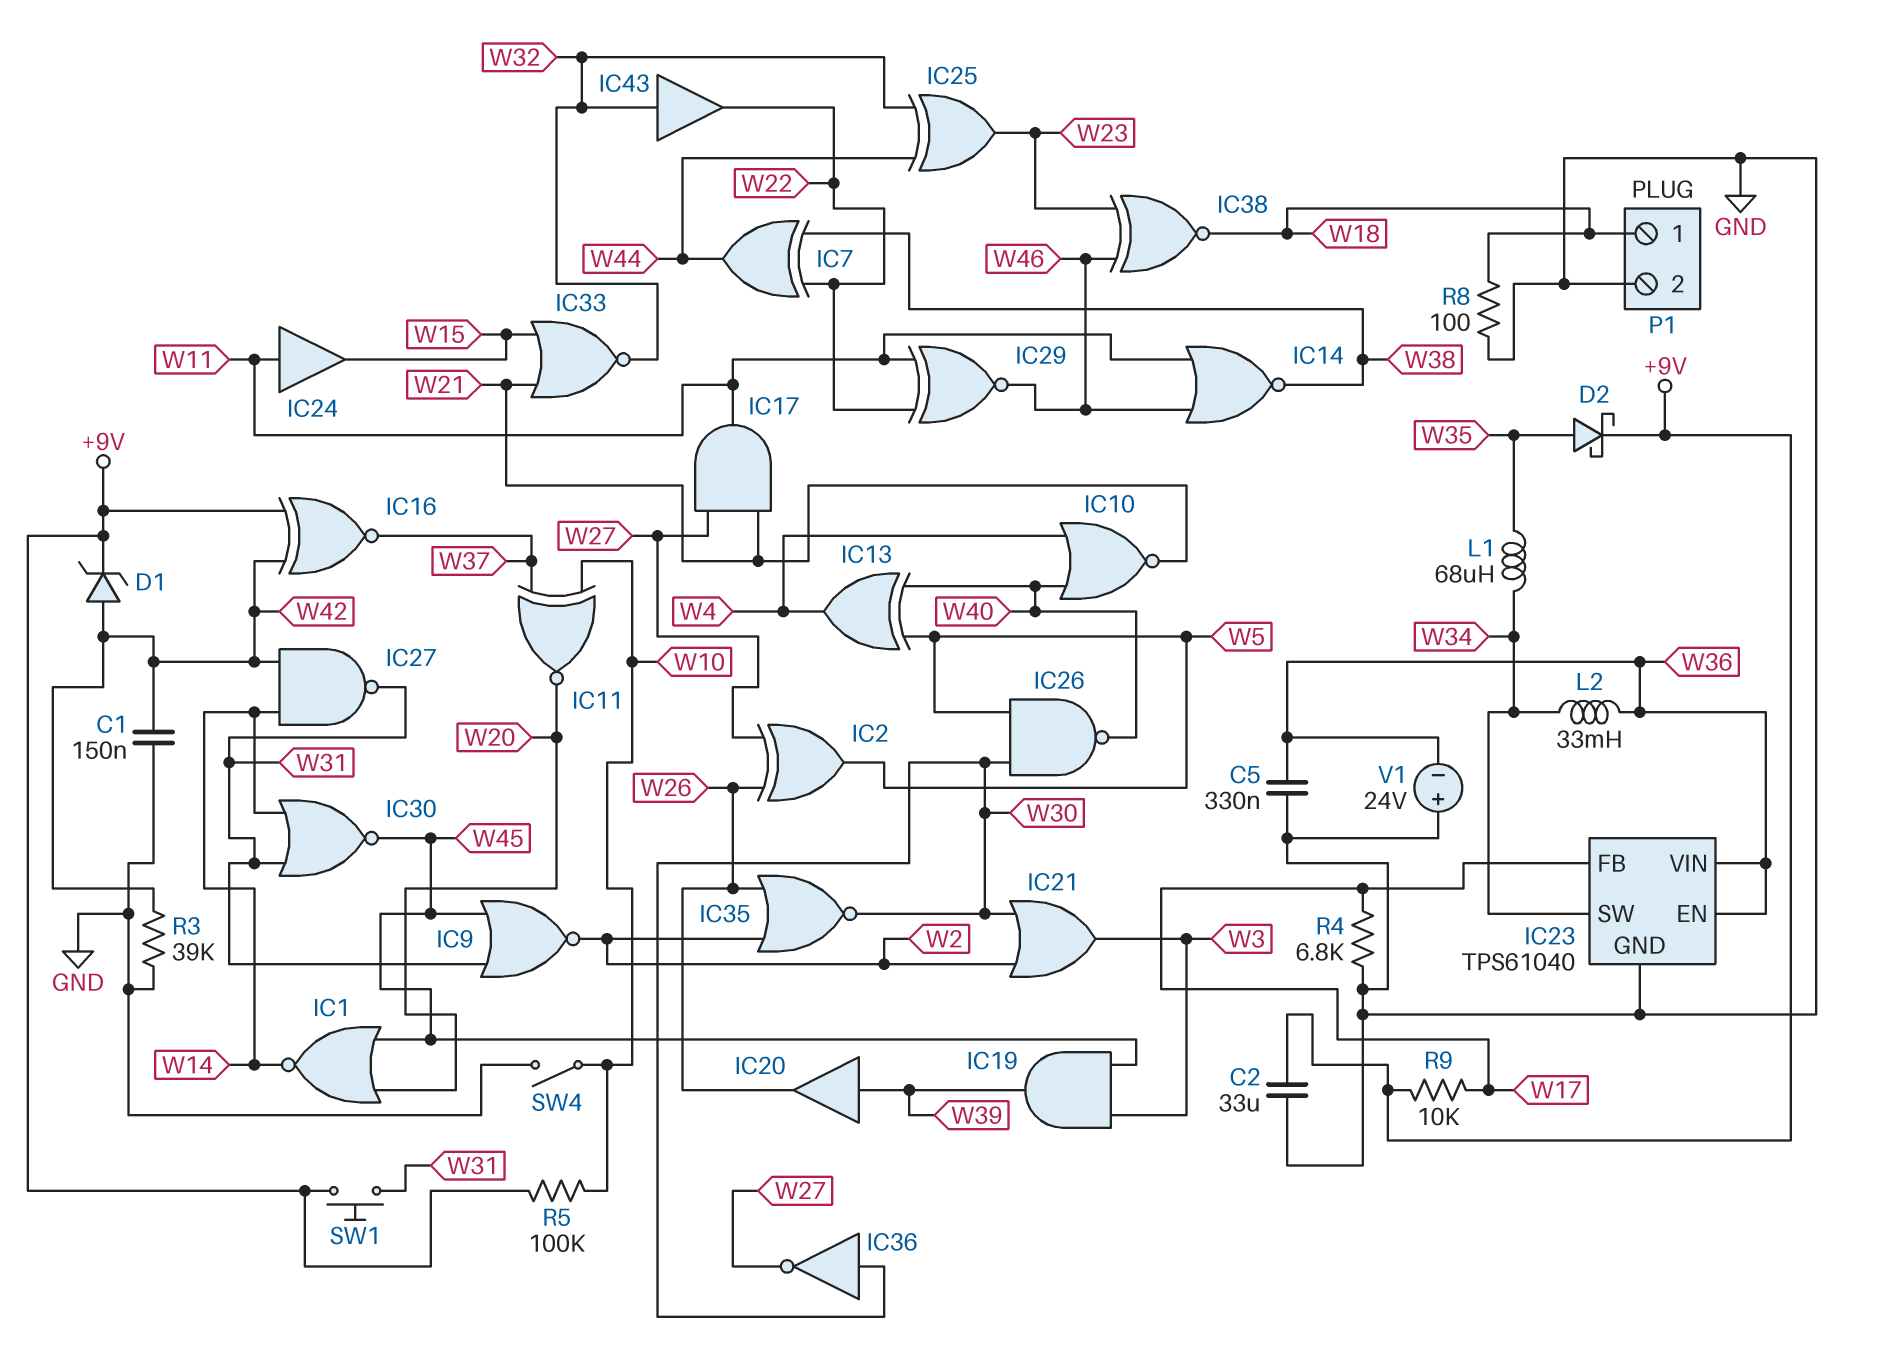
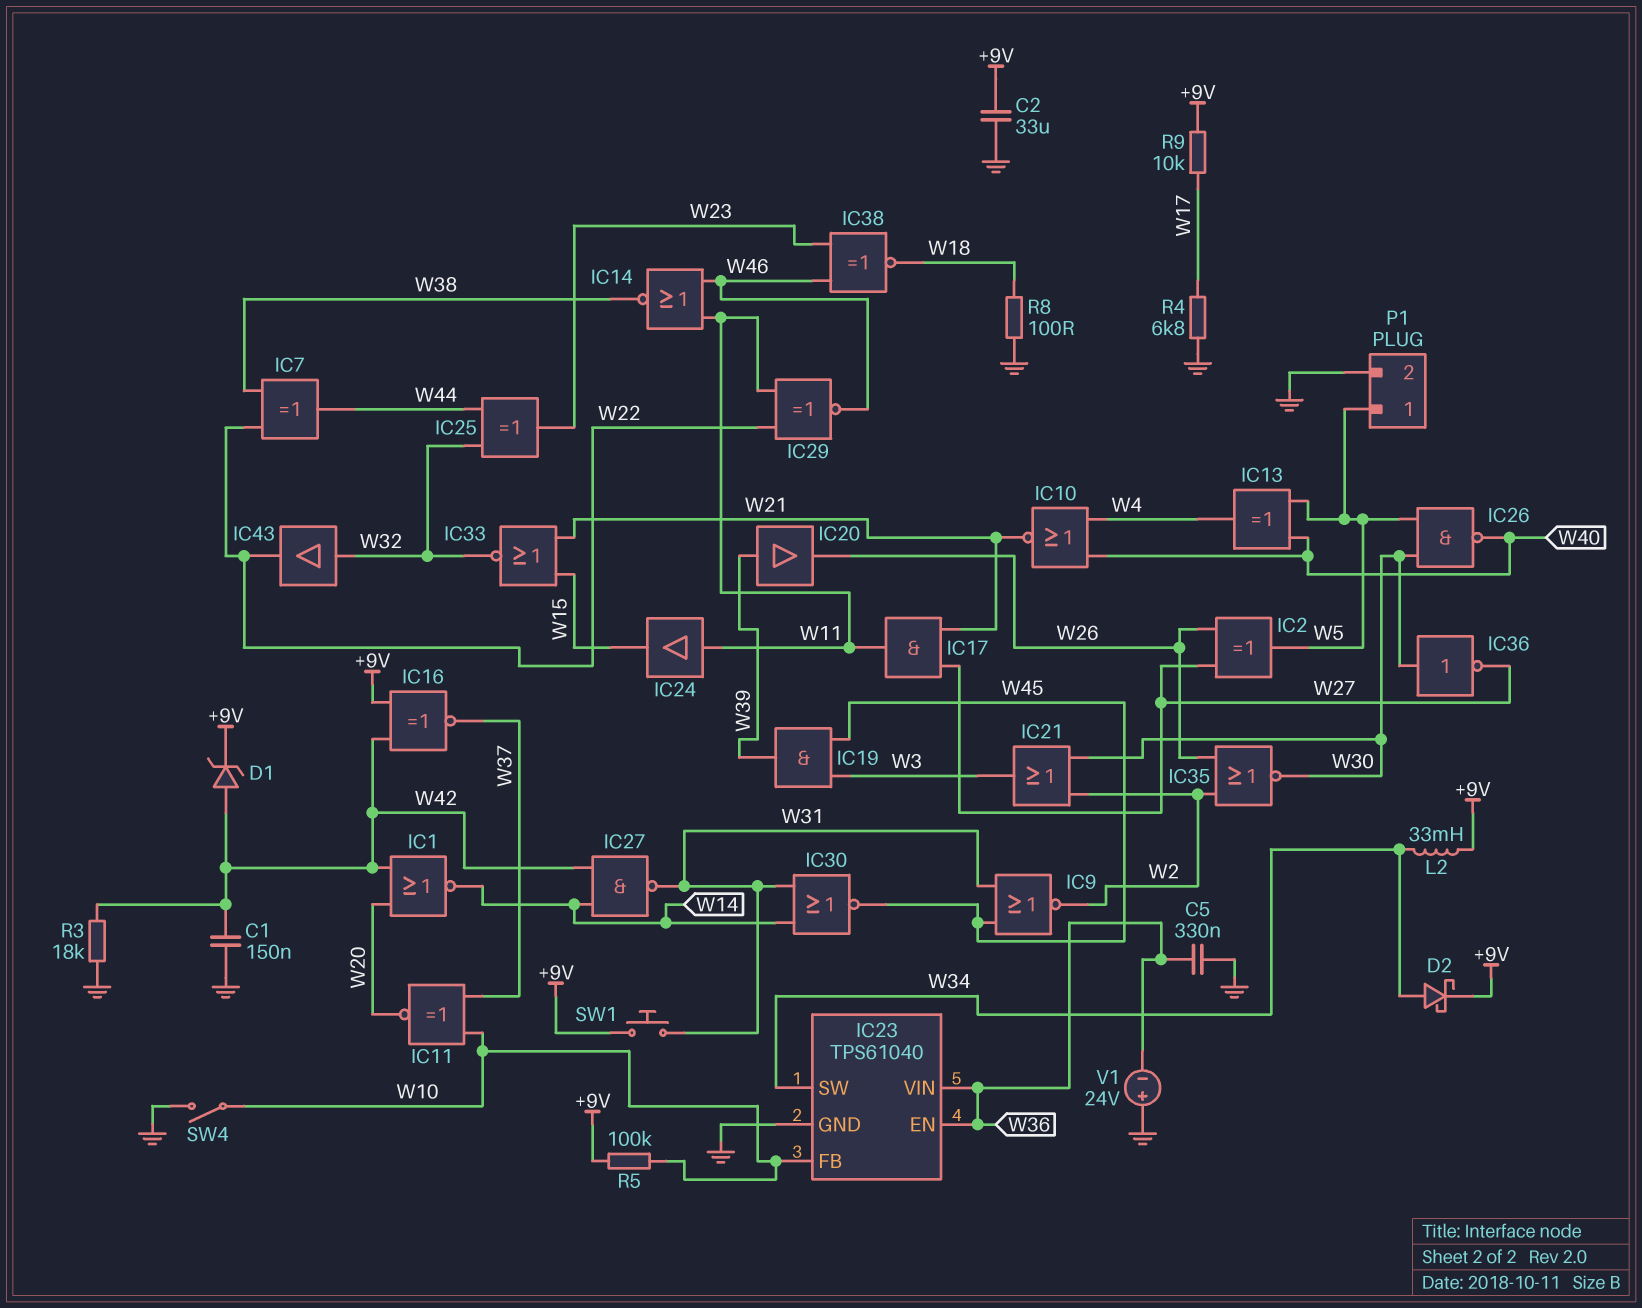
D2: schottky (A W35, K +9V) -> schottky (A W34, K +9V)
IC1: NOR (in W20, in W45, out W14) -> NOR (in W20, in W42, out W14)
IC23 pin FB: W17 -> W10
L1: 68uH (W34, W35) -> none
L2: 33mH (W34, W36) -> 33mH (+9V, W34)
P1 pin 1: W18 -> W5
R3: 39k (GND, W42) -> 18k (GND, W42)

